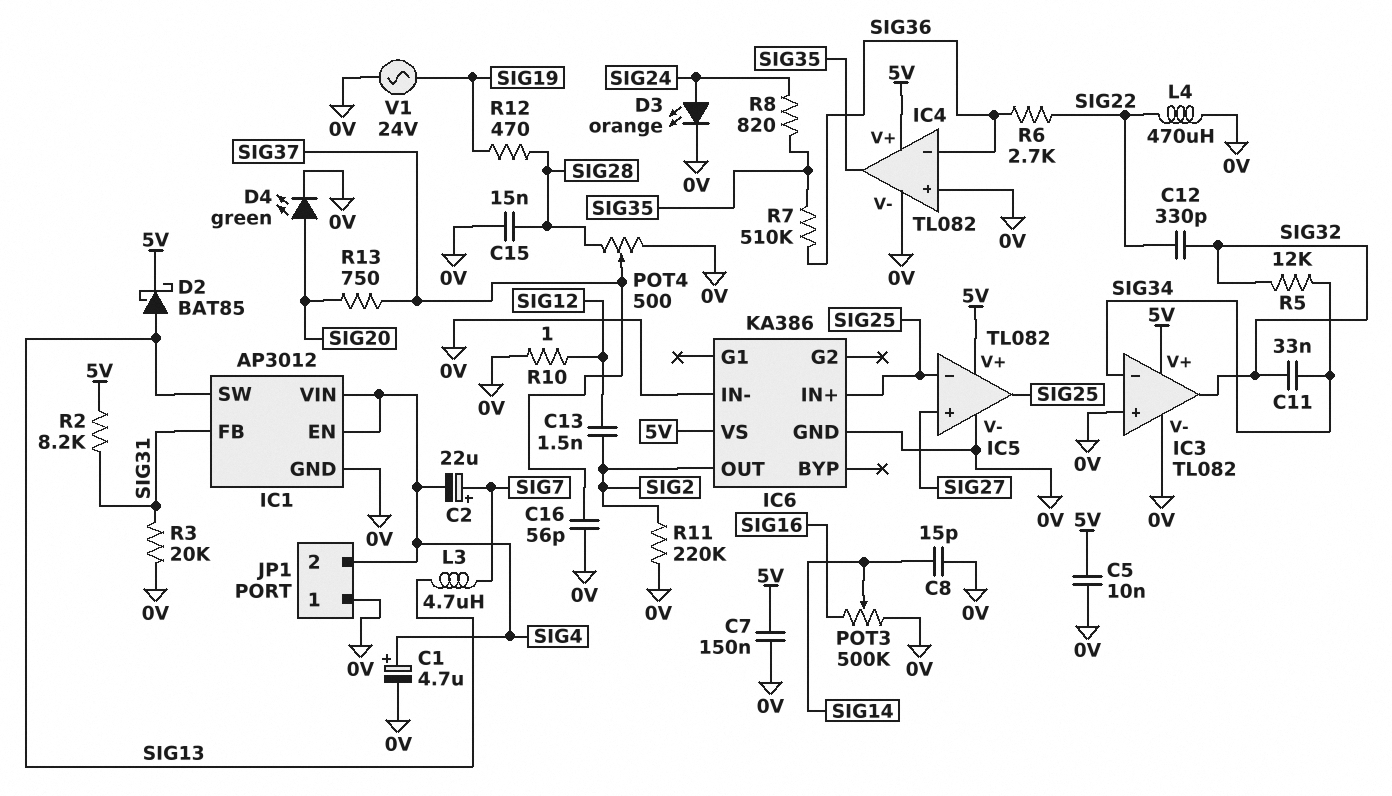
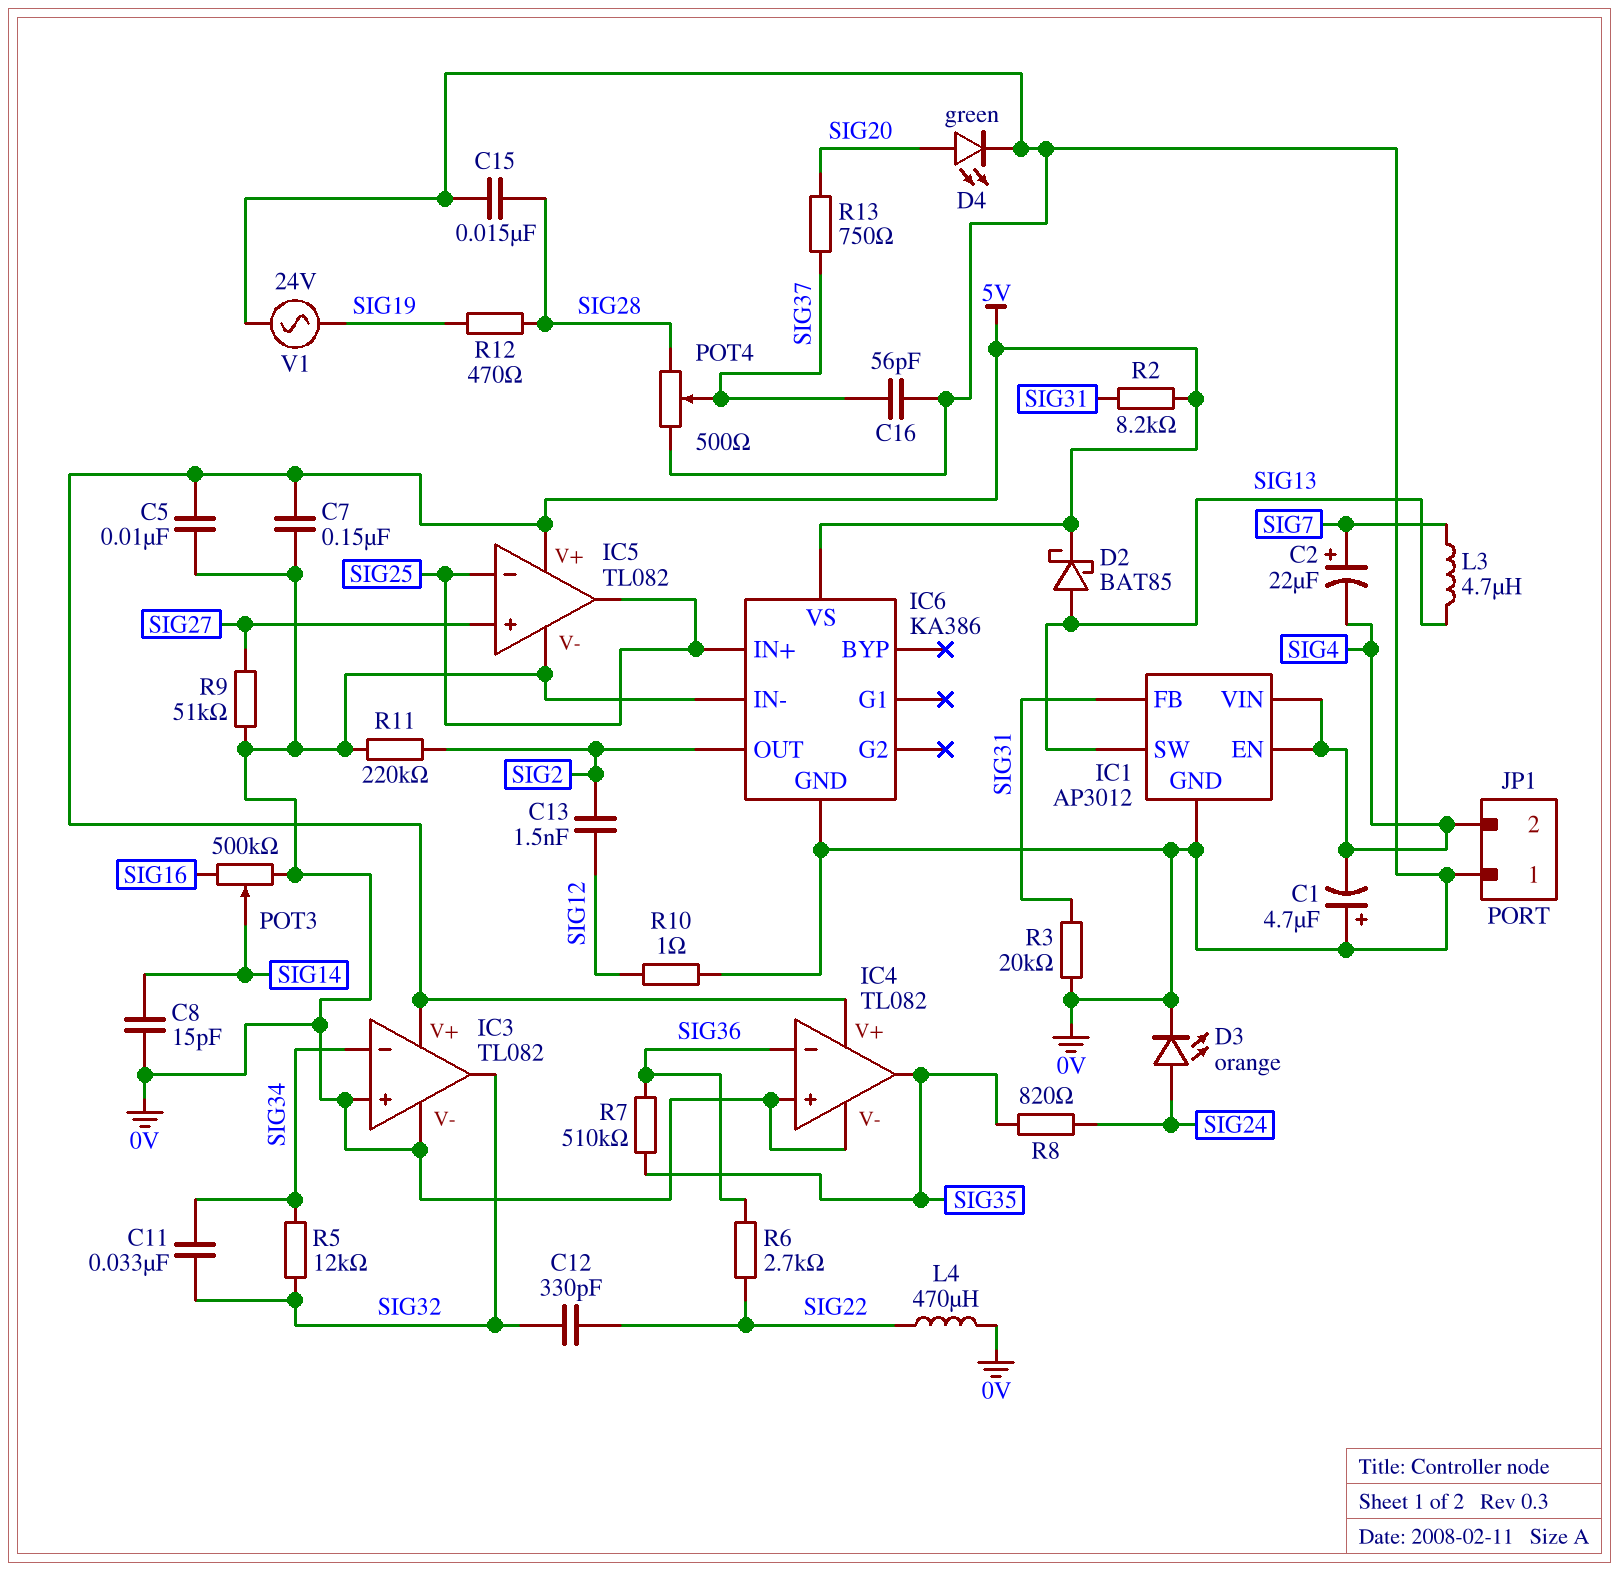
C1: 4.7uF (plus SIG4, minus 0V) -> 4.7uF (plus 0V, minus SIG4)
R9: none -> 51k (0V, SIG27)

